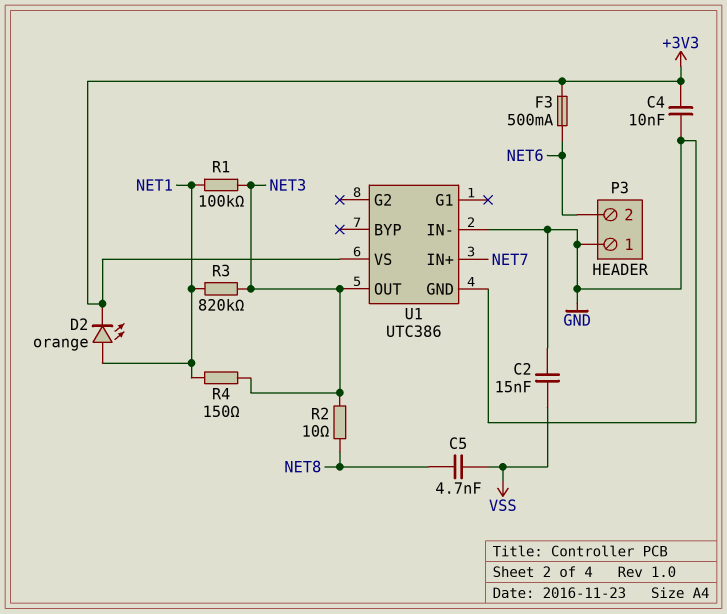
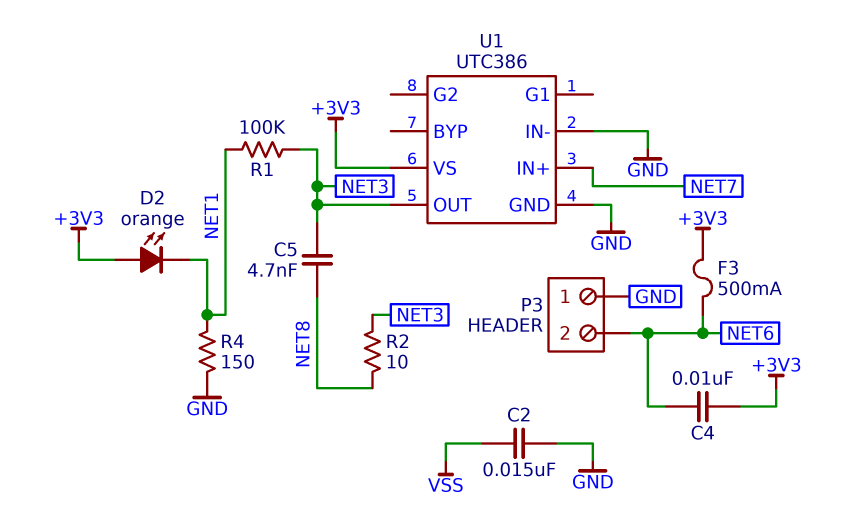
C4: 10nF (+3V3, GND) -> 10nF (+3V3, NET6)
C5: 4.7nF (NET8, VSS) -> 4.7nF (NET3, NET8)
D2: LED orange (A NET1, K +3V3) -> LED orange (A +3V3, K NET1)
R3: 820k (NET1, NET3) -> none
R4: 150 (NET1, NET3) -> 150 (GND, NET1)

